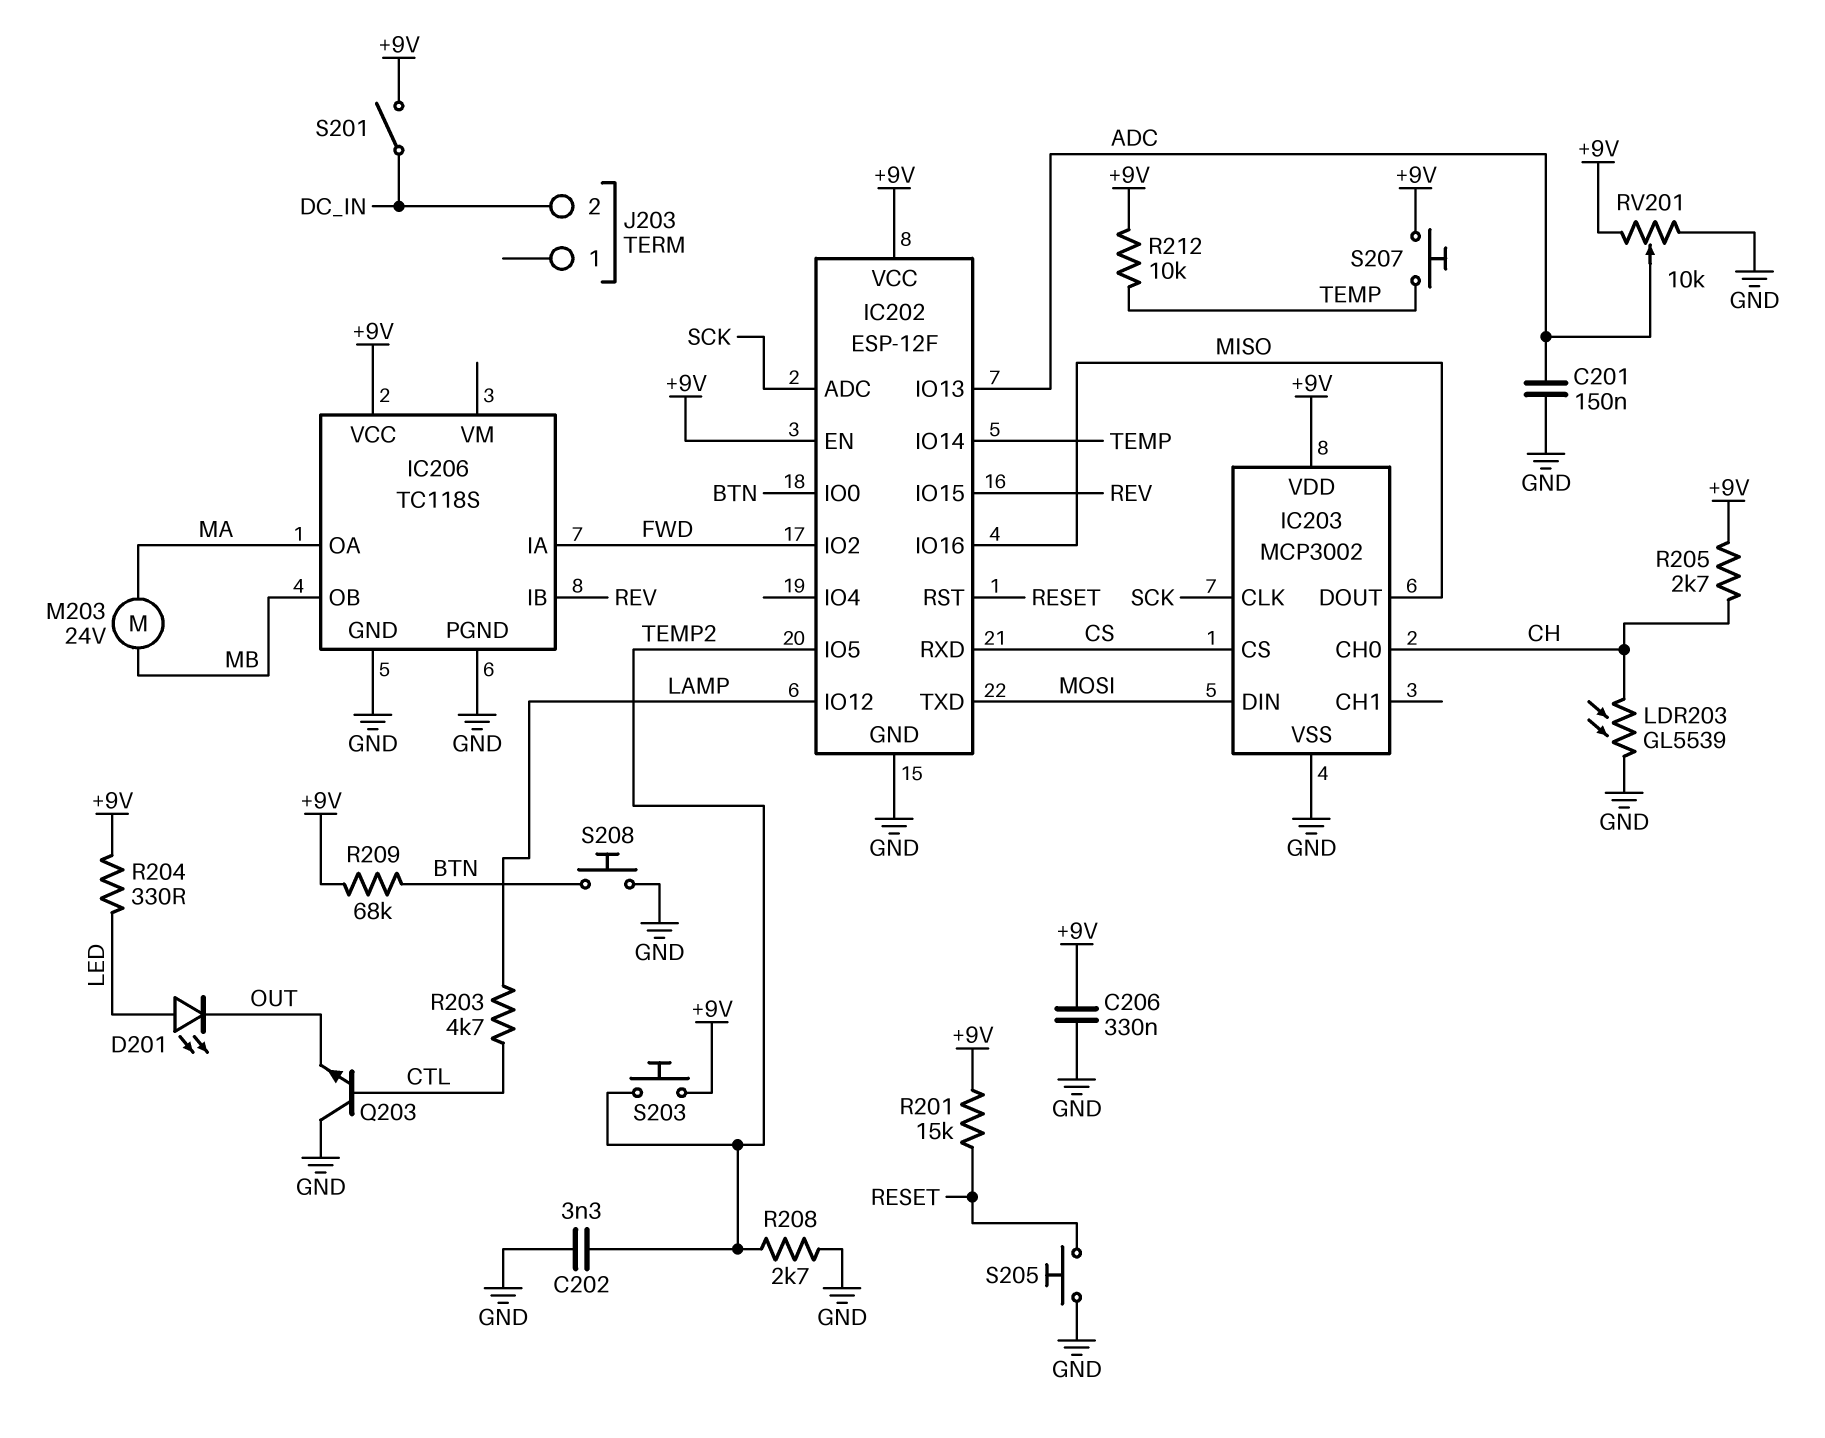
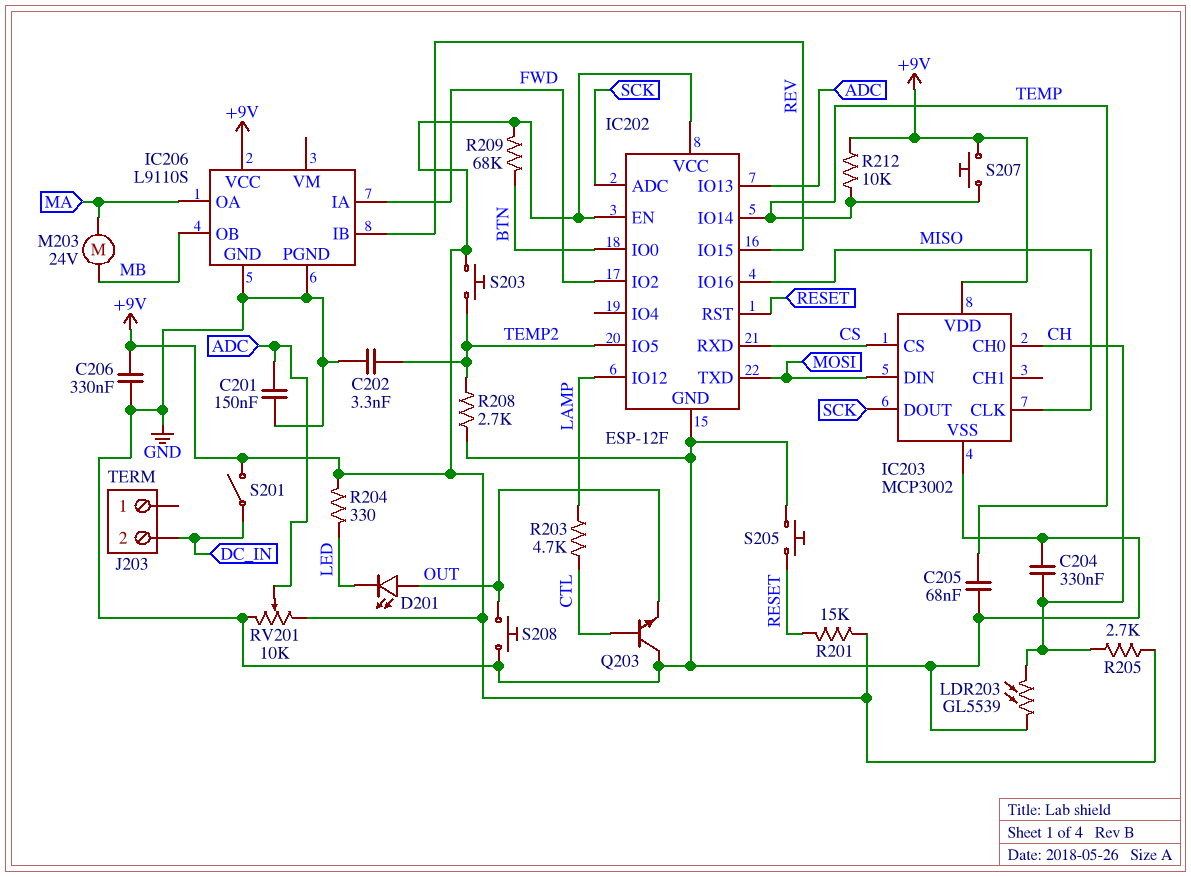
C204: none -> 330nF (CH, GND)
C205: none -> 68nF (GND, TEMP)
D201: LED (A LED, K OUT) -> LED (A OUT, K LED)
IC203 pin CLK: SCK -> MISO
IC203 pin DOUT: MISO -> SCK
IC206: TC118S -> L9110S
S208: button (BTN, GND) -> button (GND, OUT)

